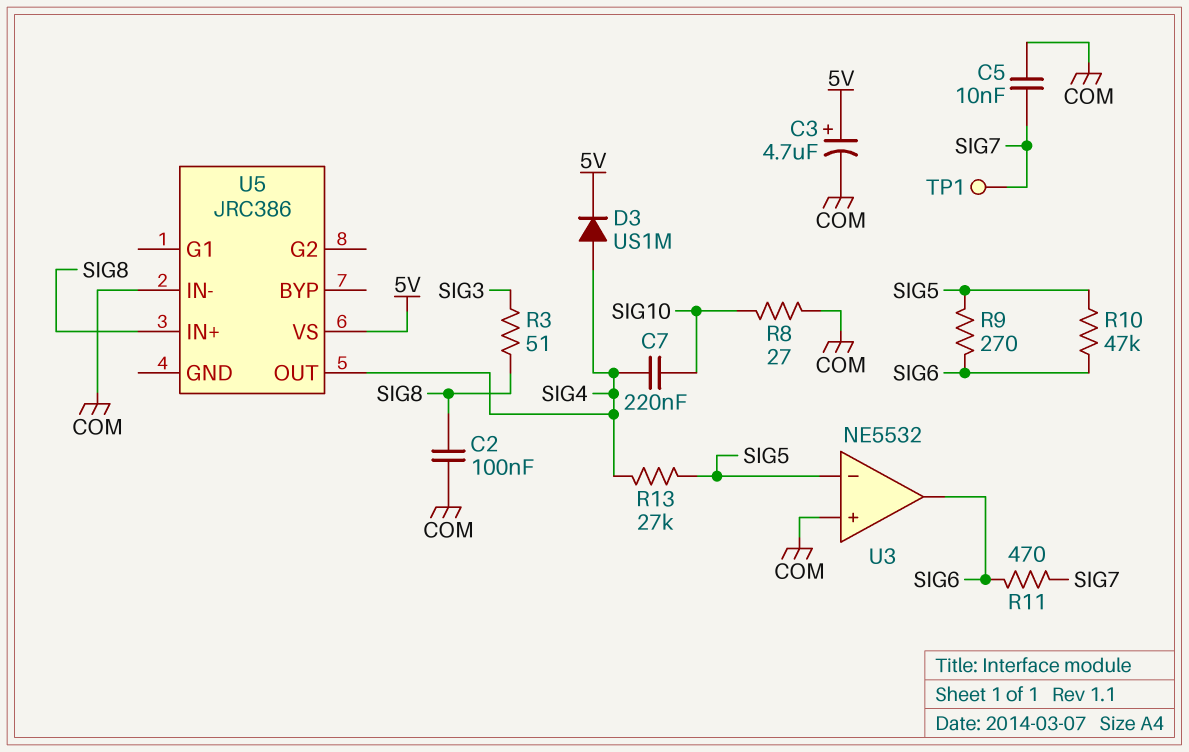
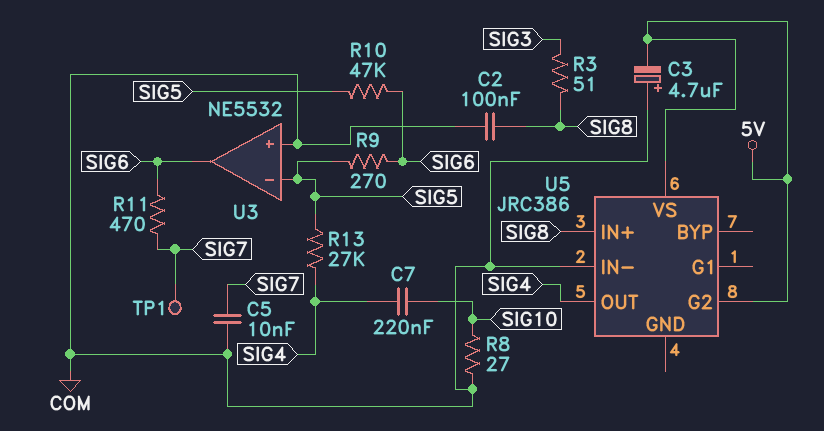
C3: 4.7uF (plus 5V, minus COM) -> 4.7uF (plus COM, minus 5V)
D3: diode US1M (A SIG4, K 5V) -> none
U5 pin G2: none -> 5V

